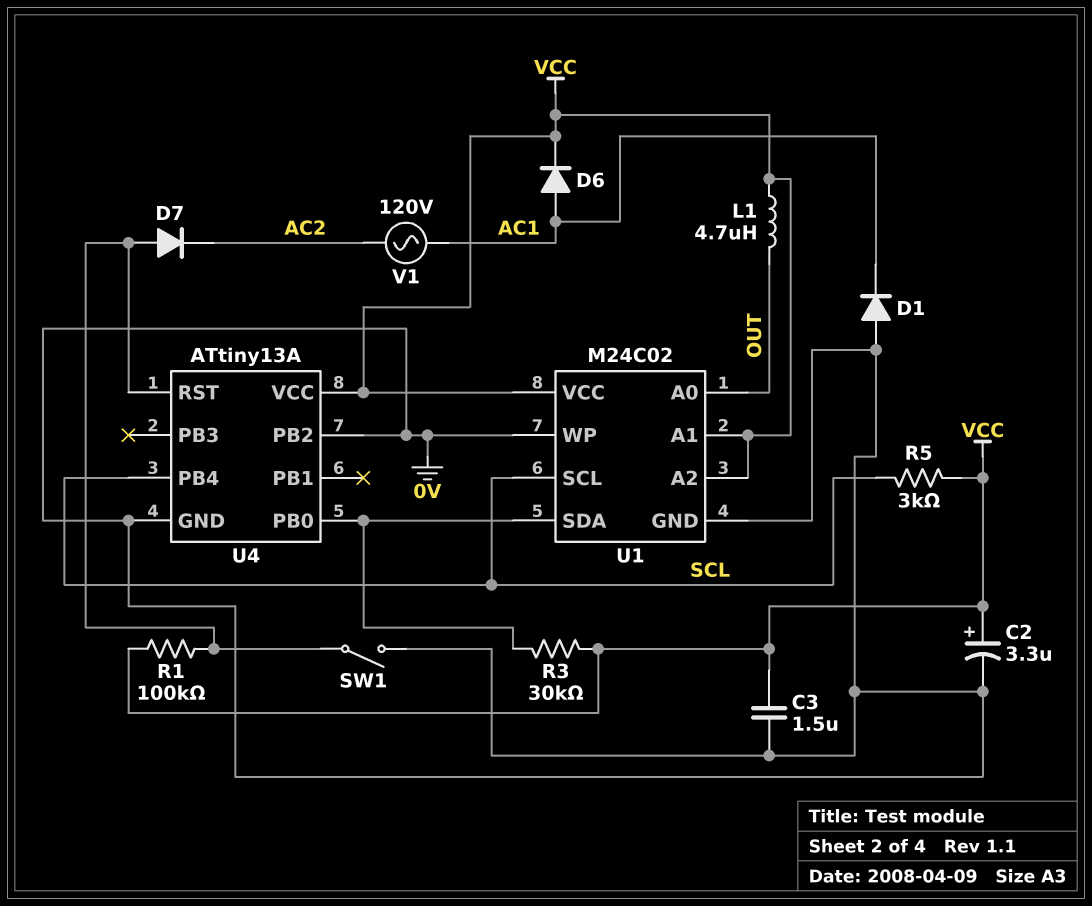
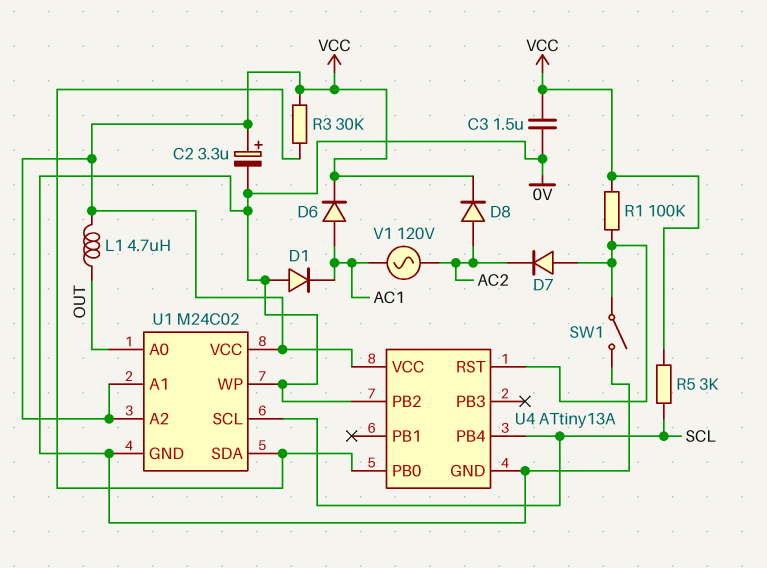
D8: none -> diode (A AC2, K VCC)

